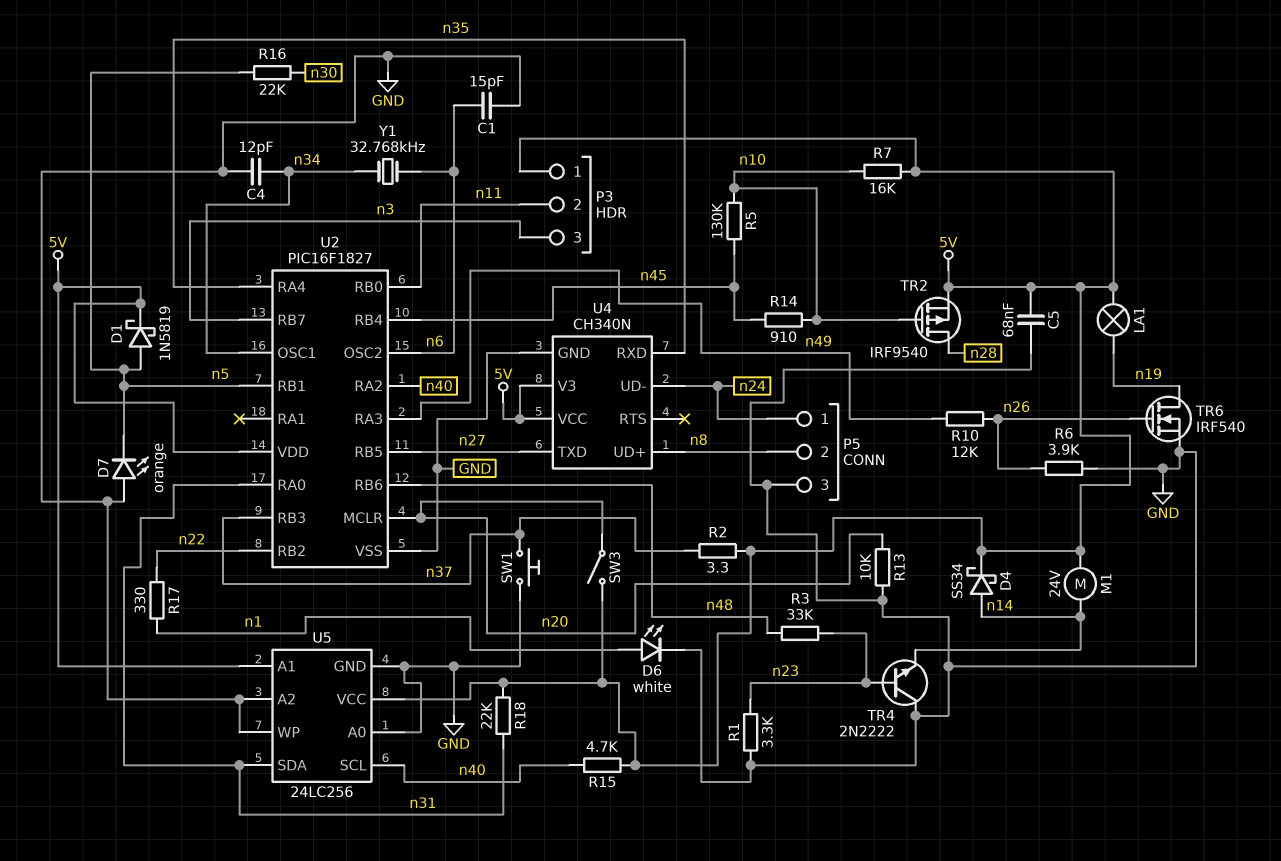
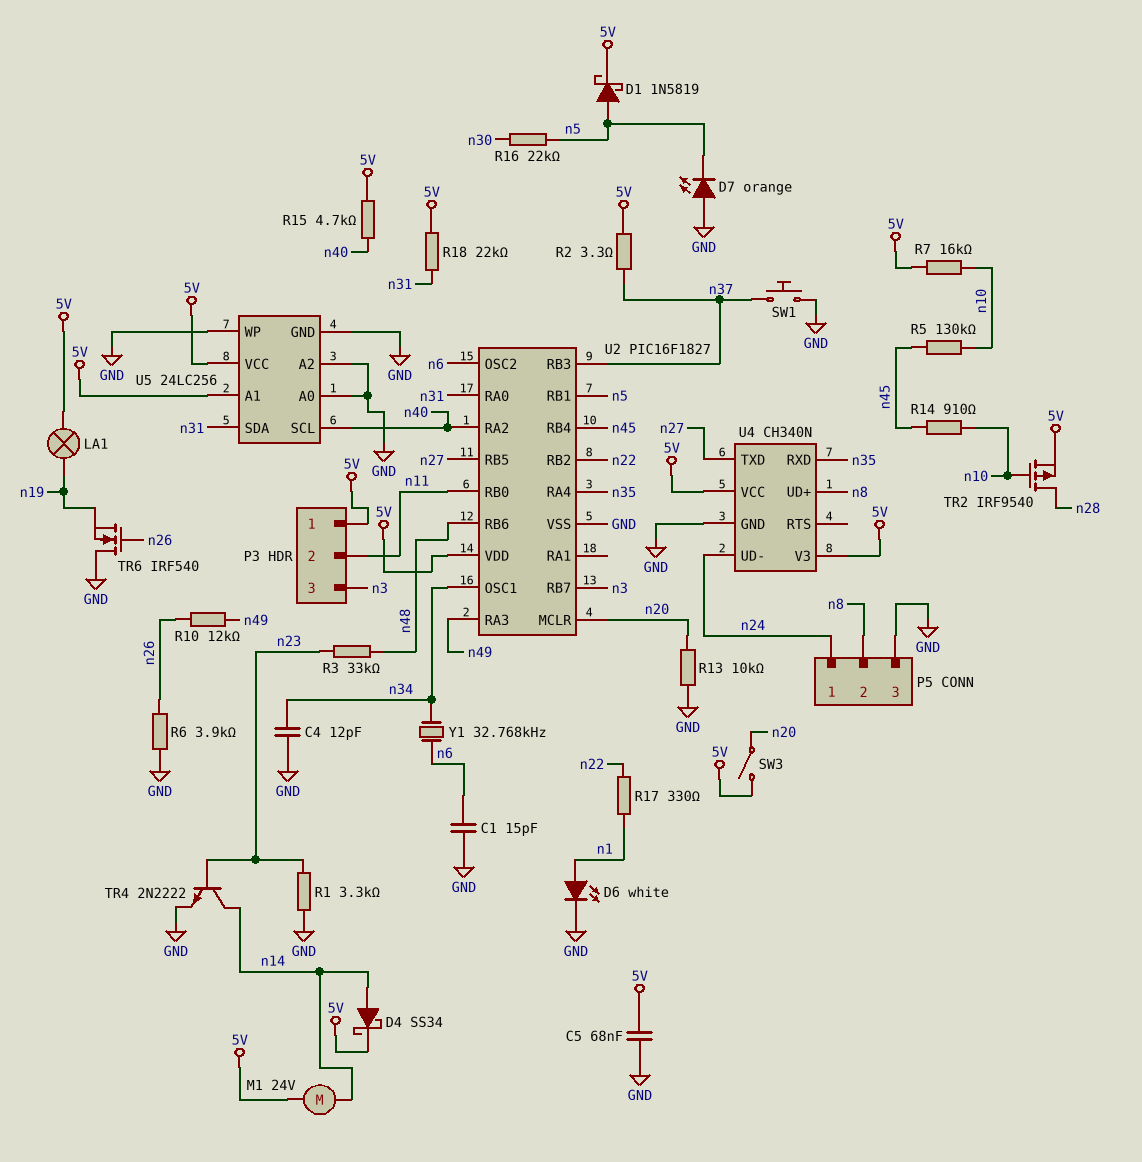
TR4: NPN 2N2222 (B n23, C GND, E n14) -> NPN 2N2222 (B n23, C n14, E GND)
TR6: NMOS IRF540 (G n26, D n19, S GND) -> NMOS IRF540 (G n26, D GND, S n19)

